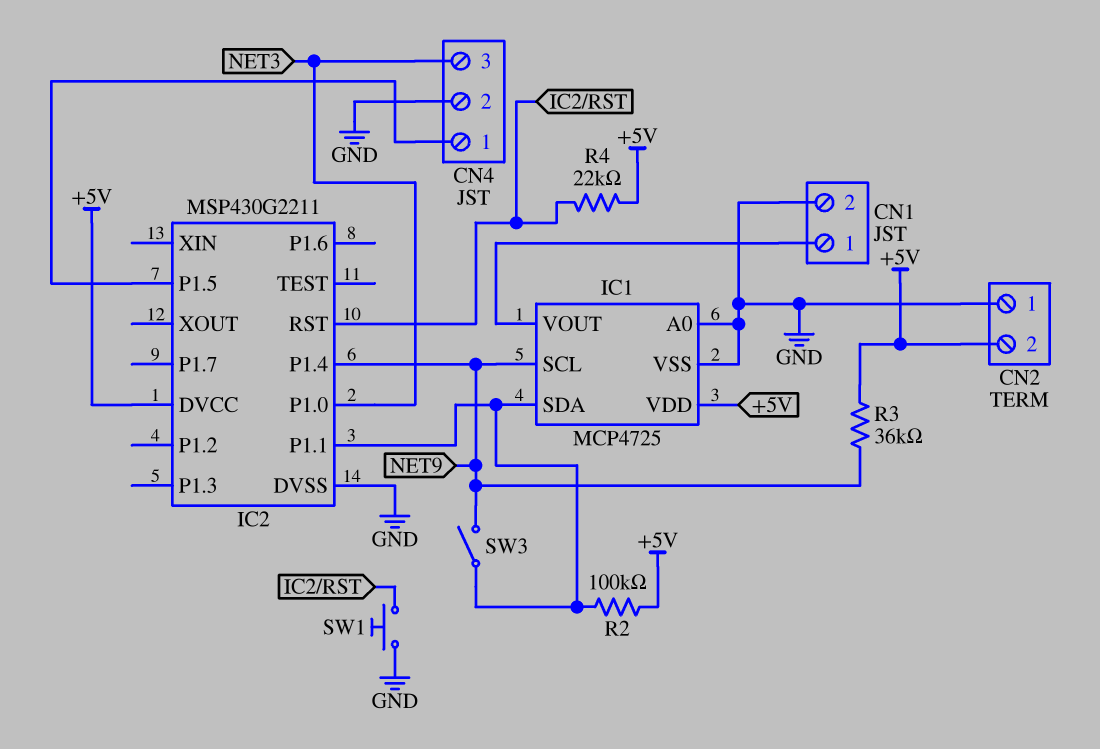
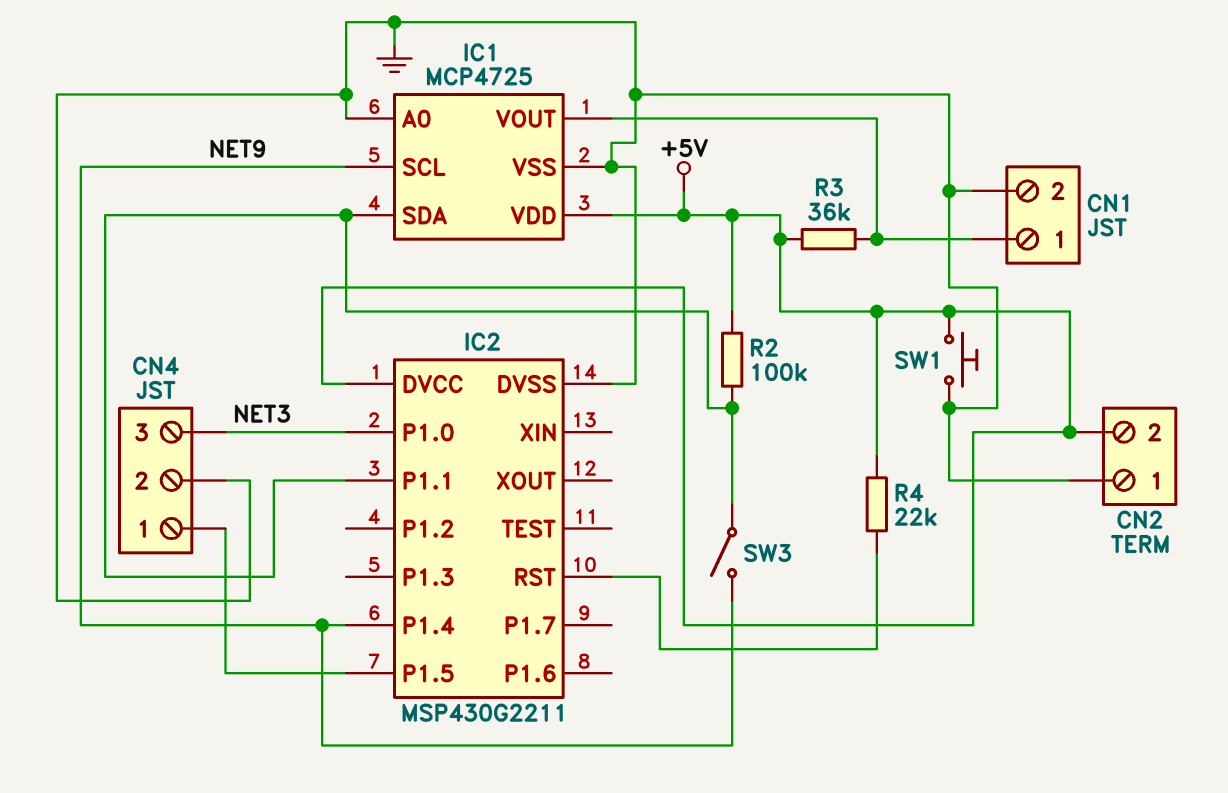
R3: 36k (+5V, NET9) -> 36k (+5V, CN1/1)
SW1: button (GND, IC2/RST) -> button (+5V, GND)

